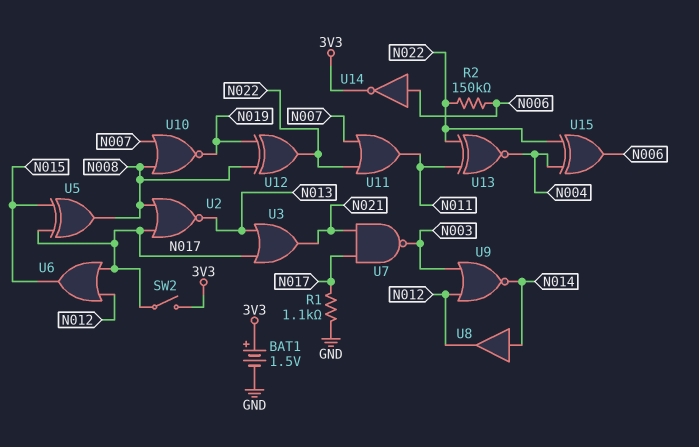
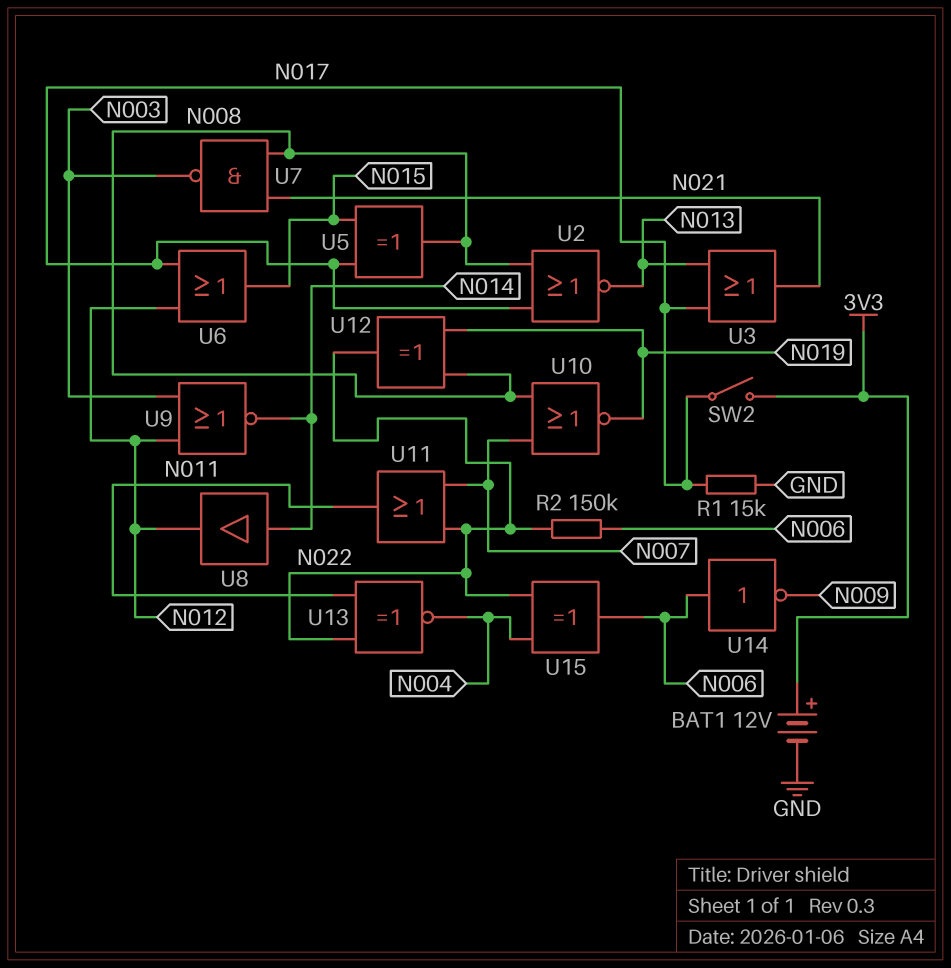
BAT1: 1.5V (plus 3V3, minus GND) -> 12V (plus 3V3, minus GND)
R1: 1.1k (GND, N017) -> 15k (GND, N017)
U7: NAND (in N017, in N021, out N003) -> NAND (in N008, in N021, out N003)
U14: NOT (in N006, out 3V3) -> NOT (in N006, out N009)

